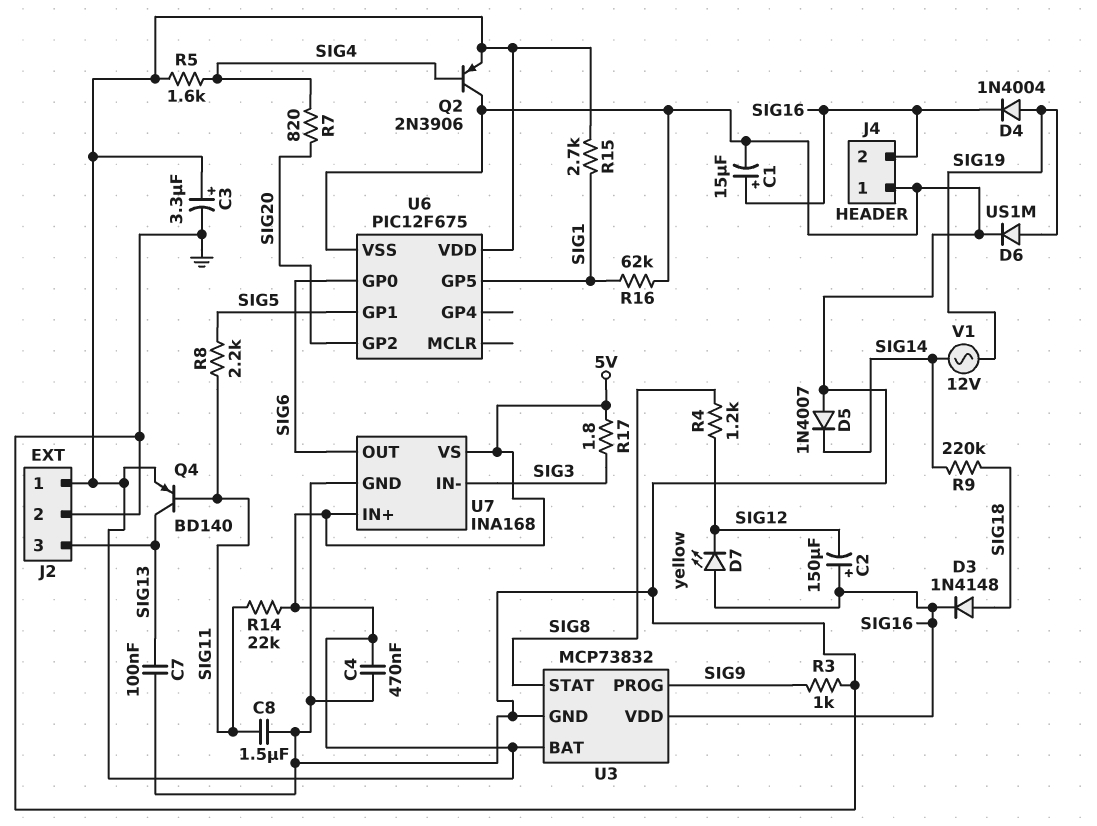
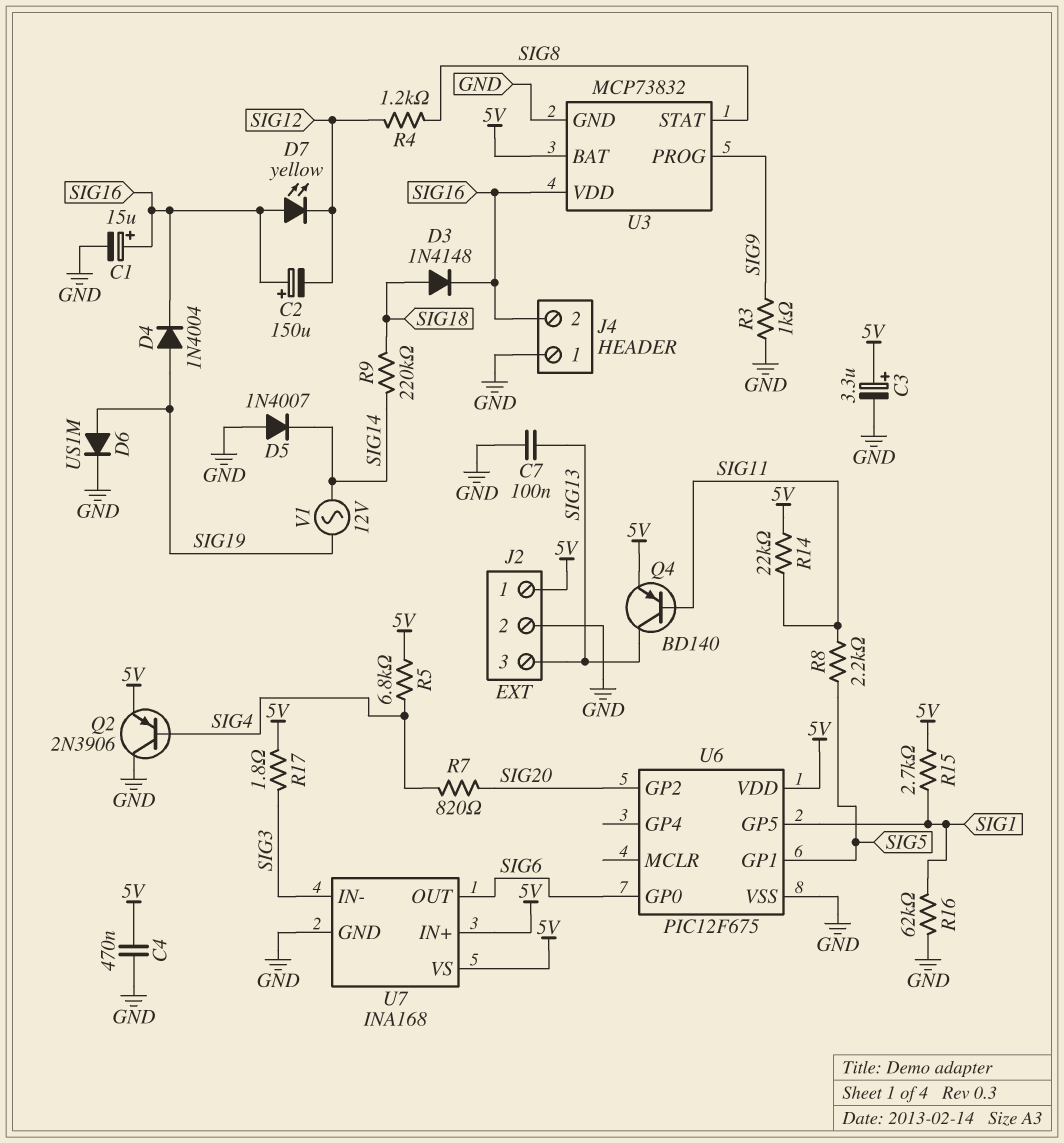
C8: 1.5uF (GND, SIG11) -> none
R5: 1.6k (5V, SIG4) -> 6.8k (5V, SIG4)

